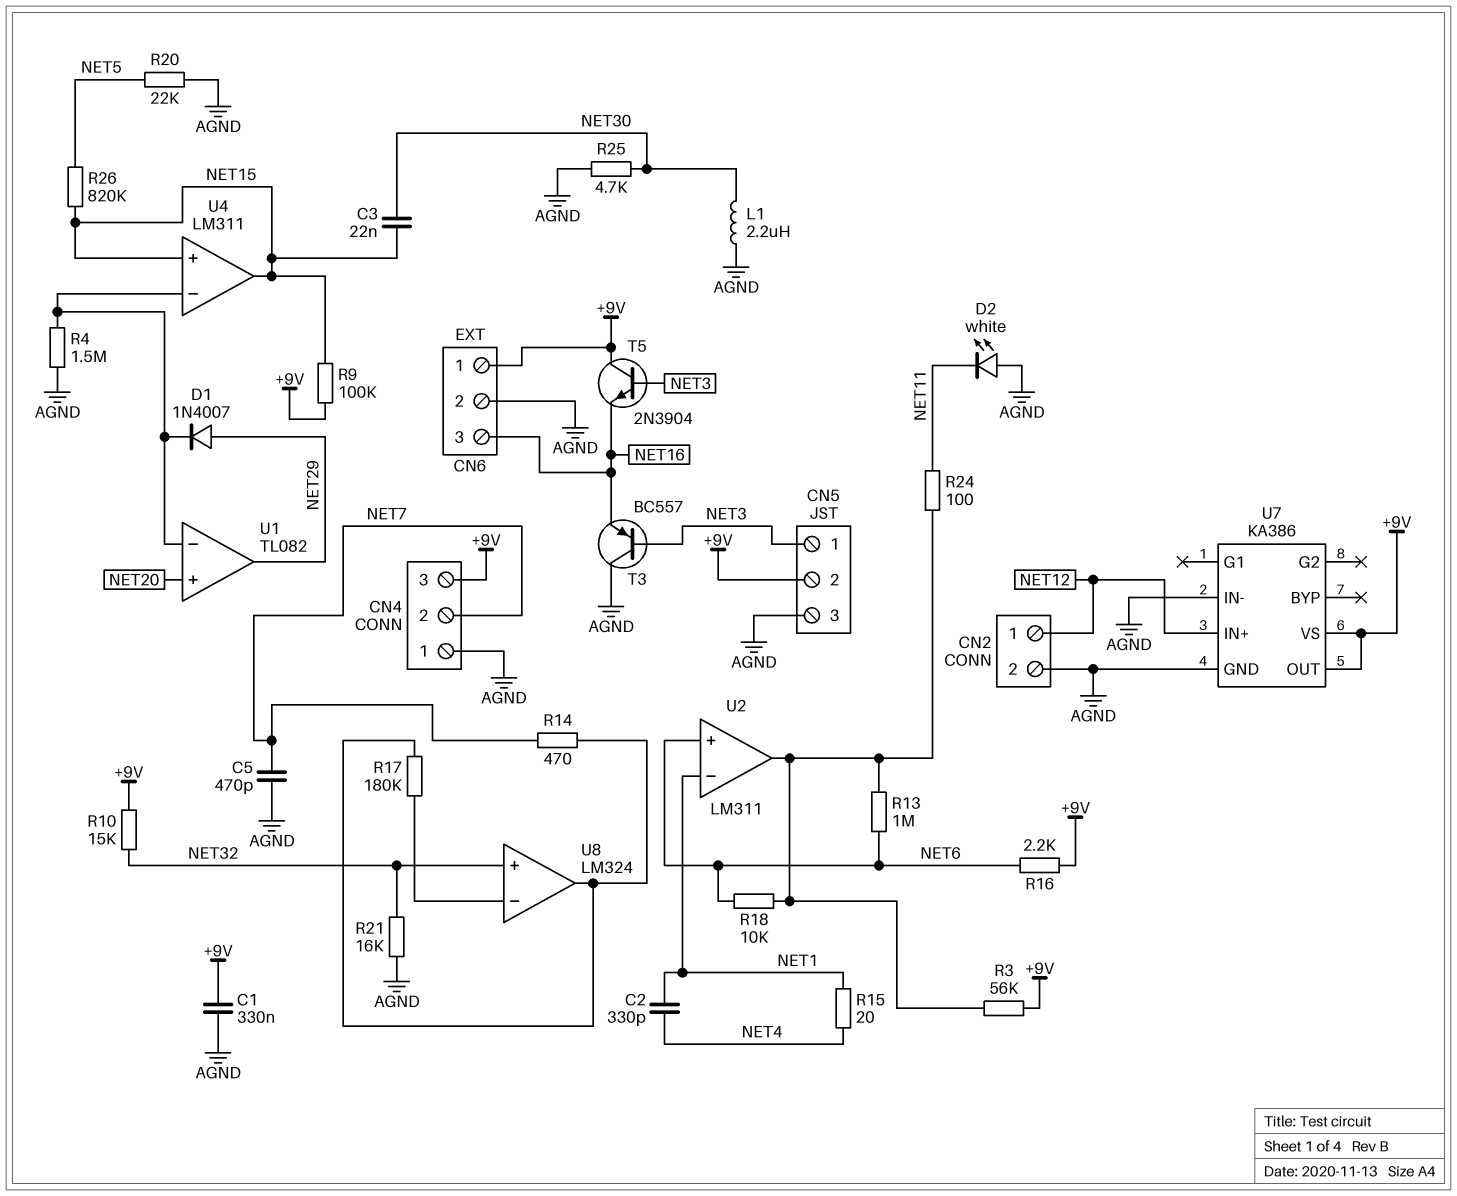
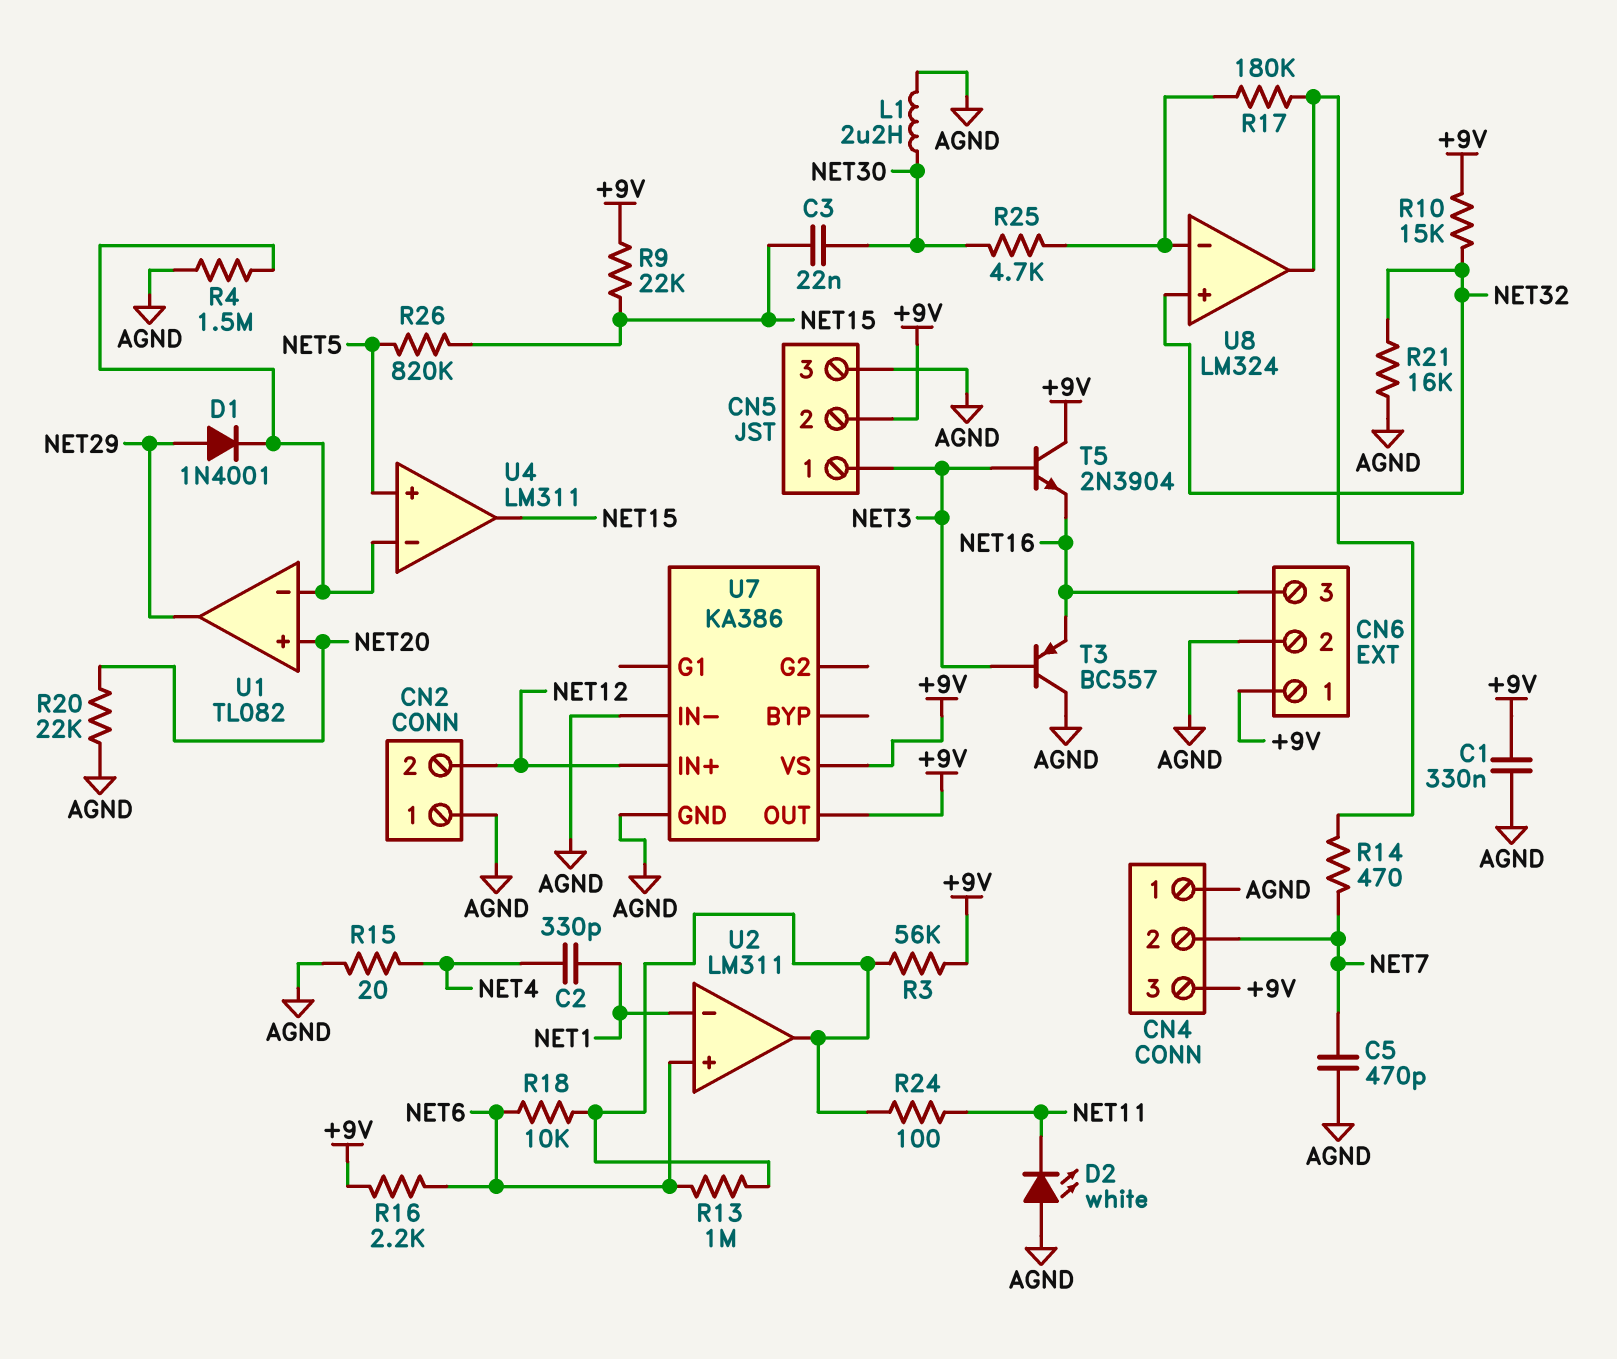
CN2 pin 1: NET12 -> AGND
CN2 pin 2: AGND -> NET12
D1: diode 1N4007 (A NET29, K U1/in-) -> diode 1N4001 (A NET29, K U1/in-)
R9: 100k (+9V, NET15) -> 22k (+9V, NET15)
R15: 20 (NET1, NET4) -> 20 (AGND, NET4)
R20: 22k (AGND, NET5) -> 22k (AGND, NET20)
R25: 4.7k (AGND, NET30) -> 4.7k (NET30, U8/in-)
U4 pin in+: NET15 -> NET5

